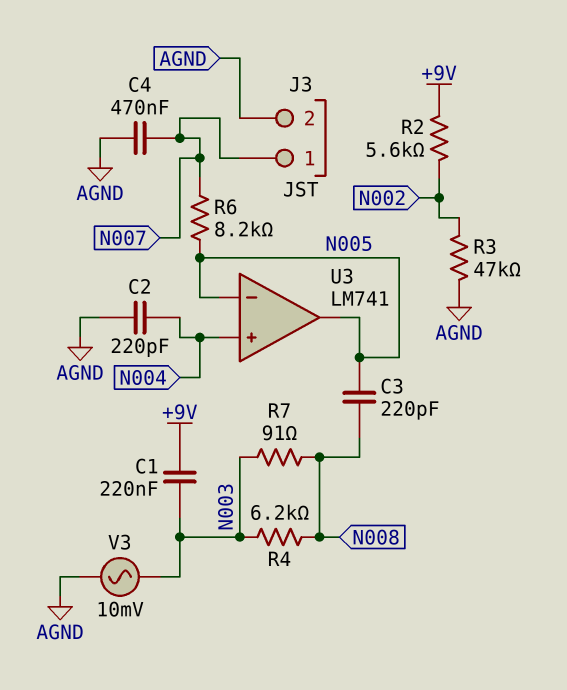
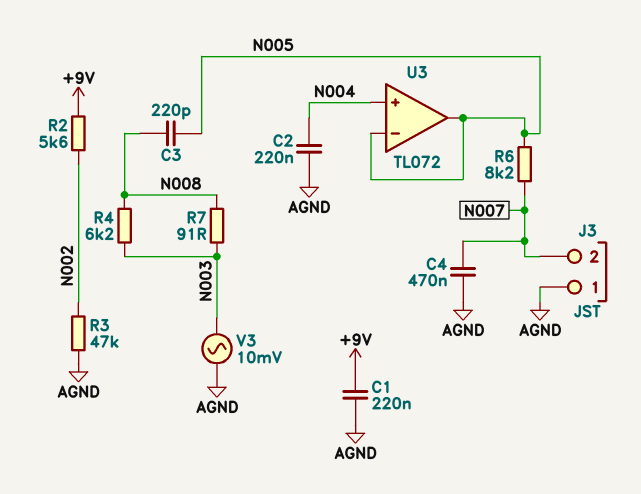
C1: 220nF (+9V, N003) -> 220nF (+9V, AGND)
C2: 220pF (AGND, N004) -> 220nF (AGND, N004)
J3 pin 1: N007 -> AGND
J3 pin 2: AGND -> N007
U3: LM741 -> TL072

